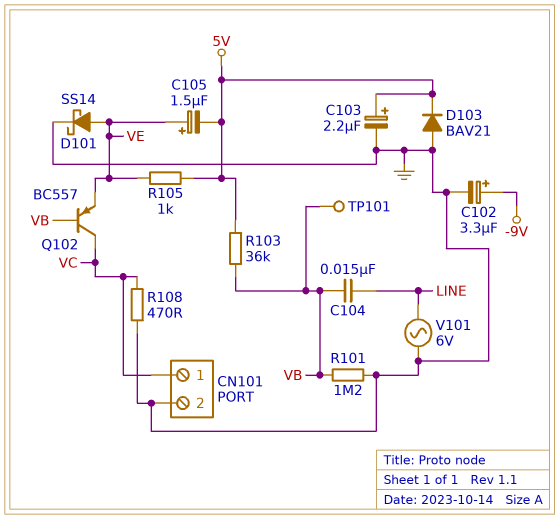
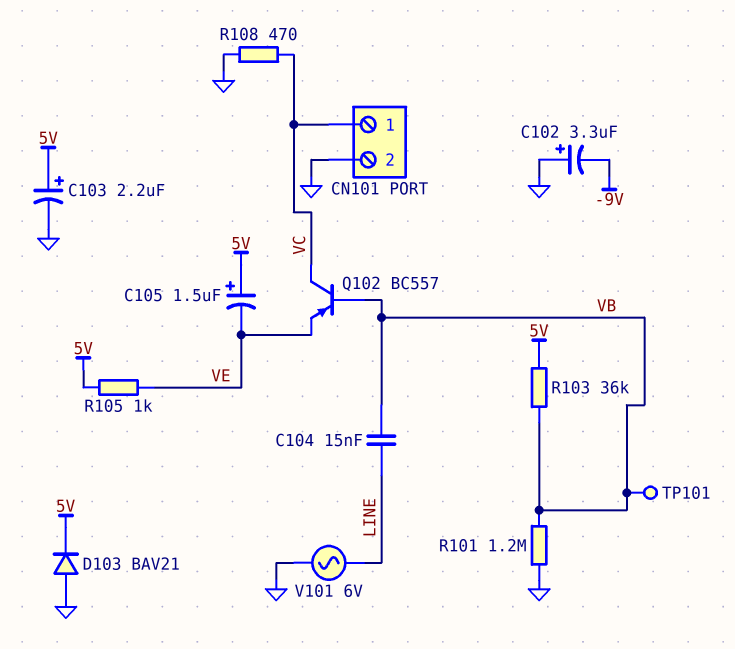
C102: 3.3uF (plus -9V, minus GND) -> 3.3uF (plus GND, minus -9V)
C105: 1.5uF (plus VE, minus 5V) -> 1.5uF (plus 5V, minus VE)
D101: schottky SS14 (A VE, K GND) -> none

